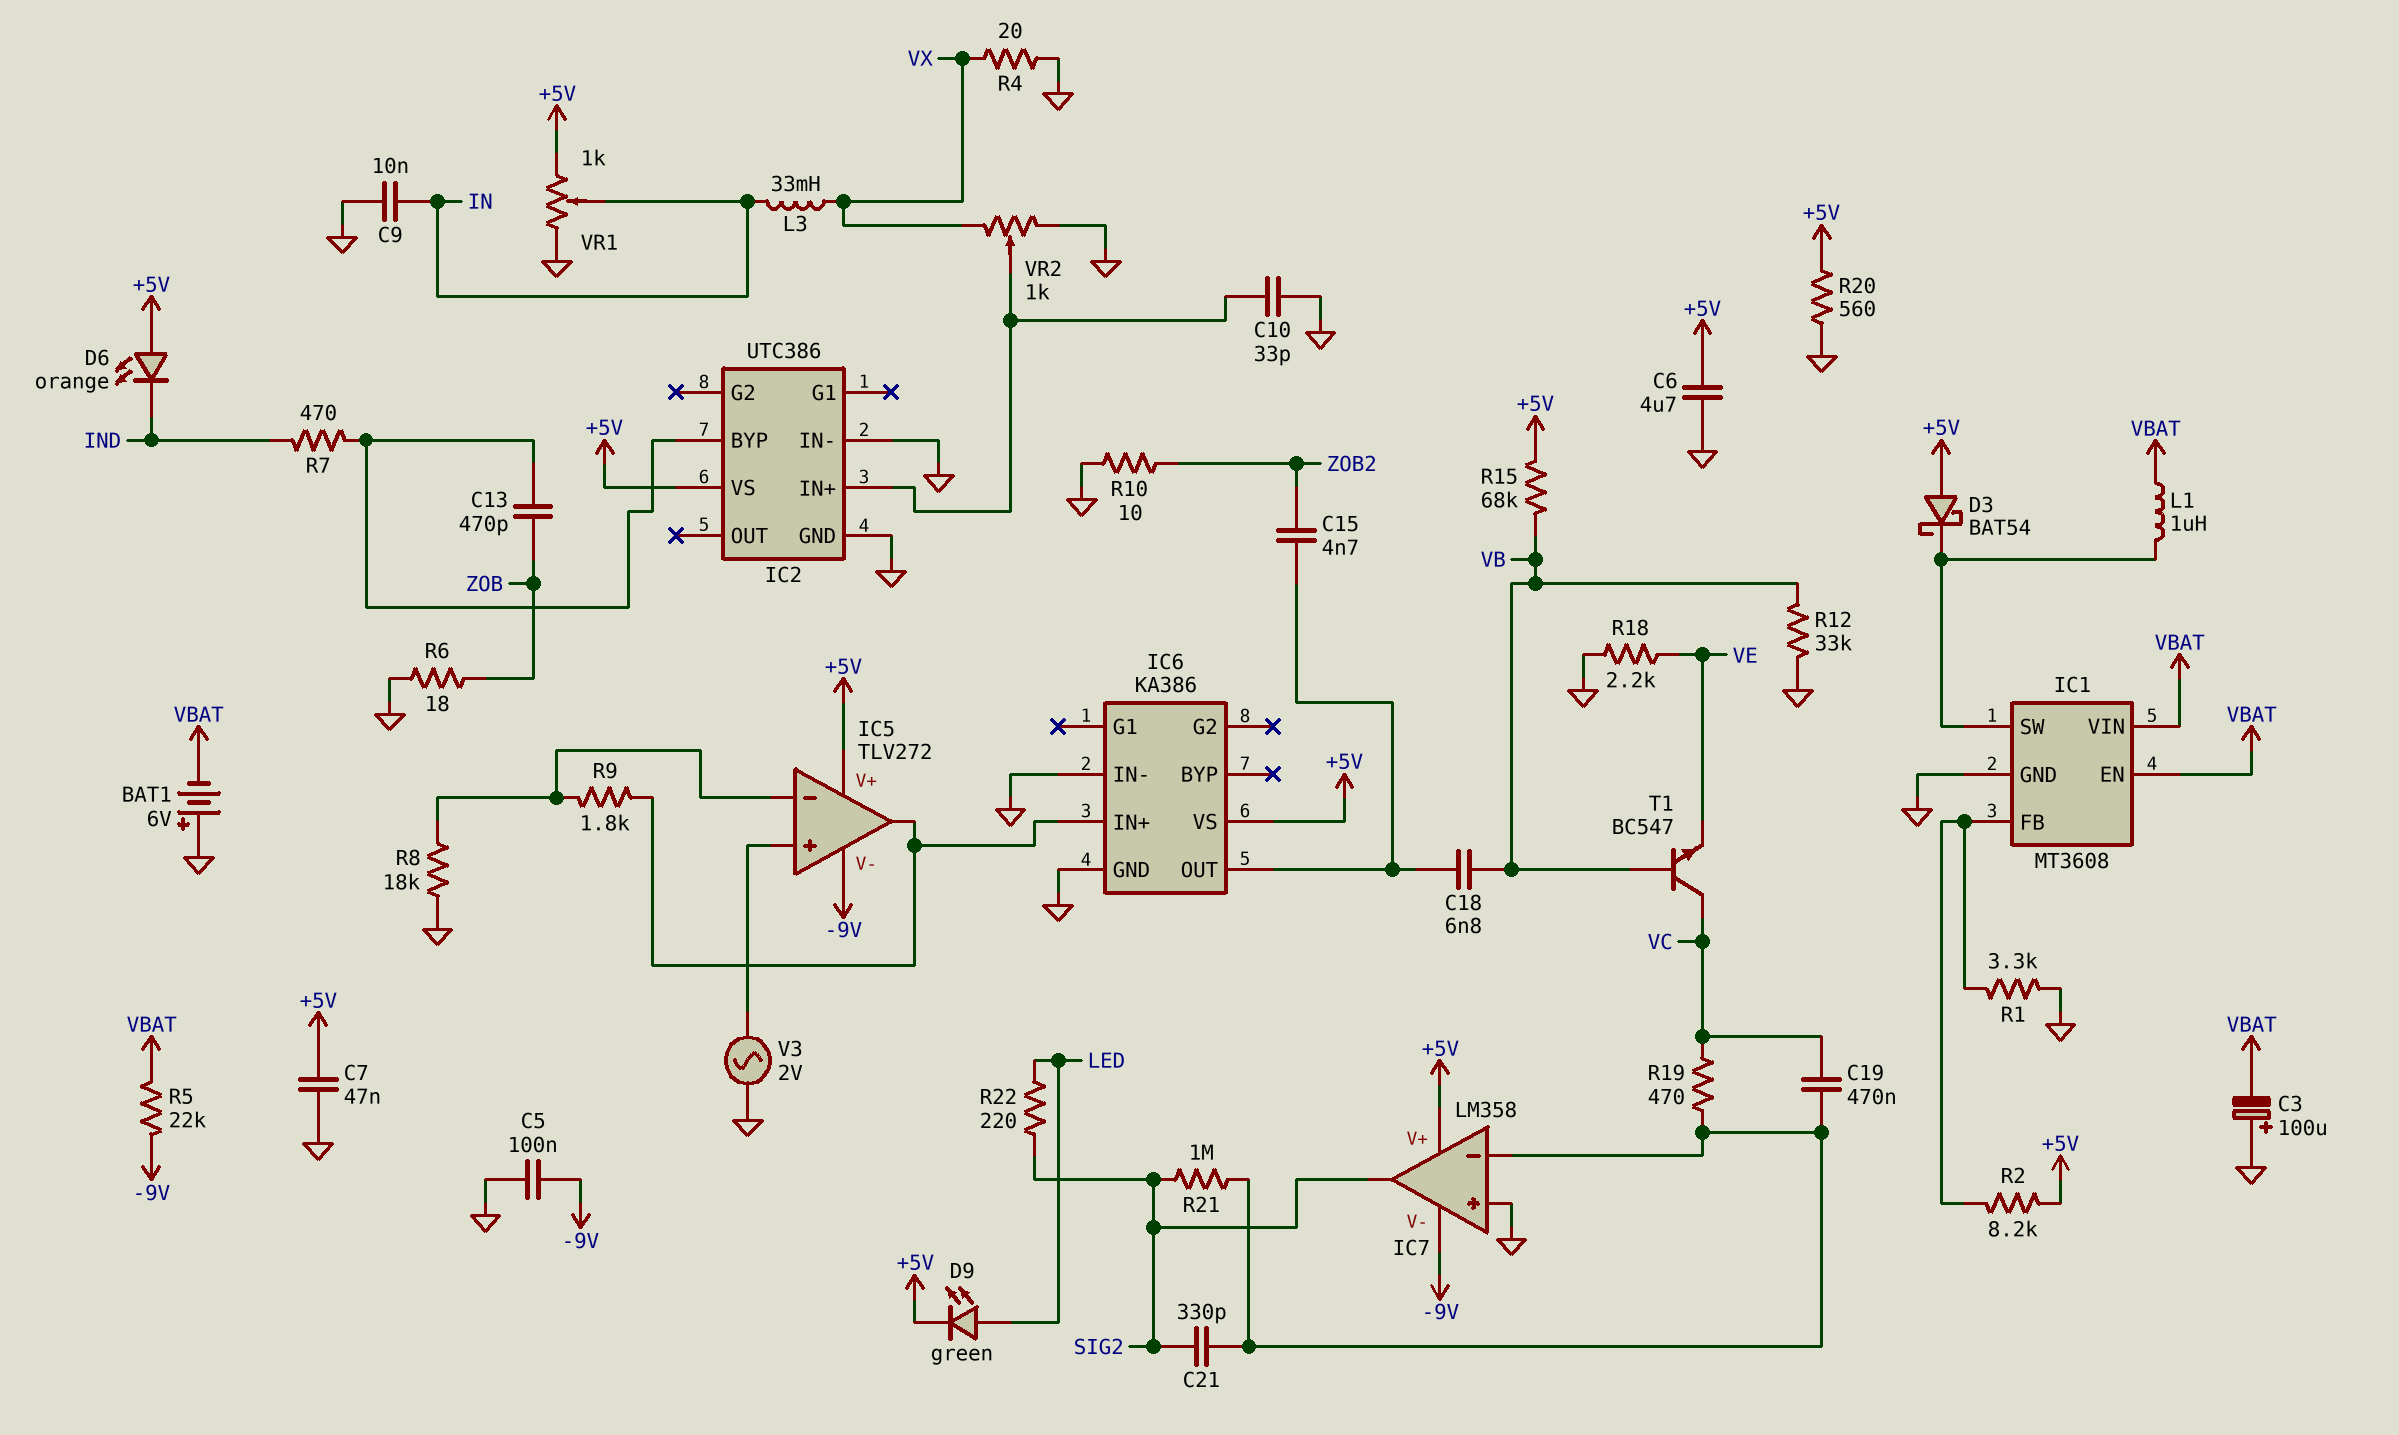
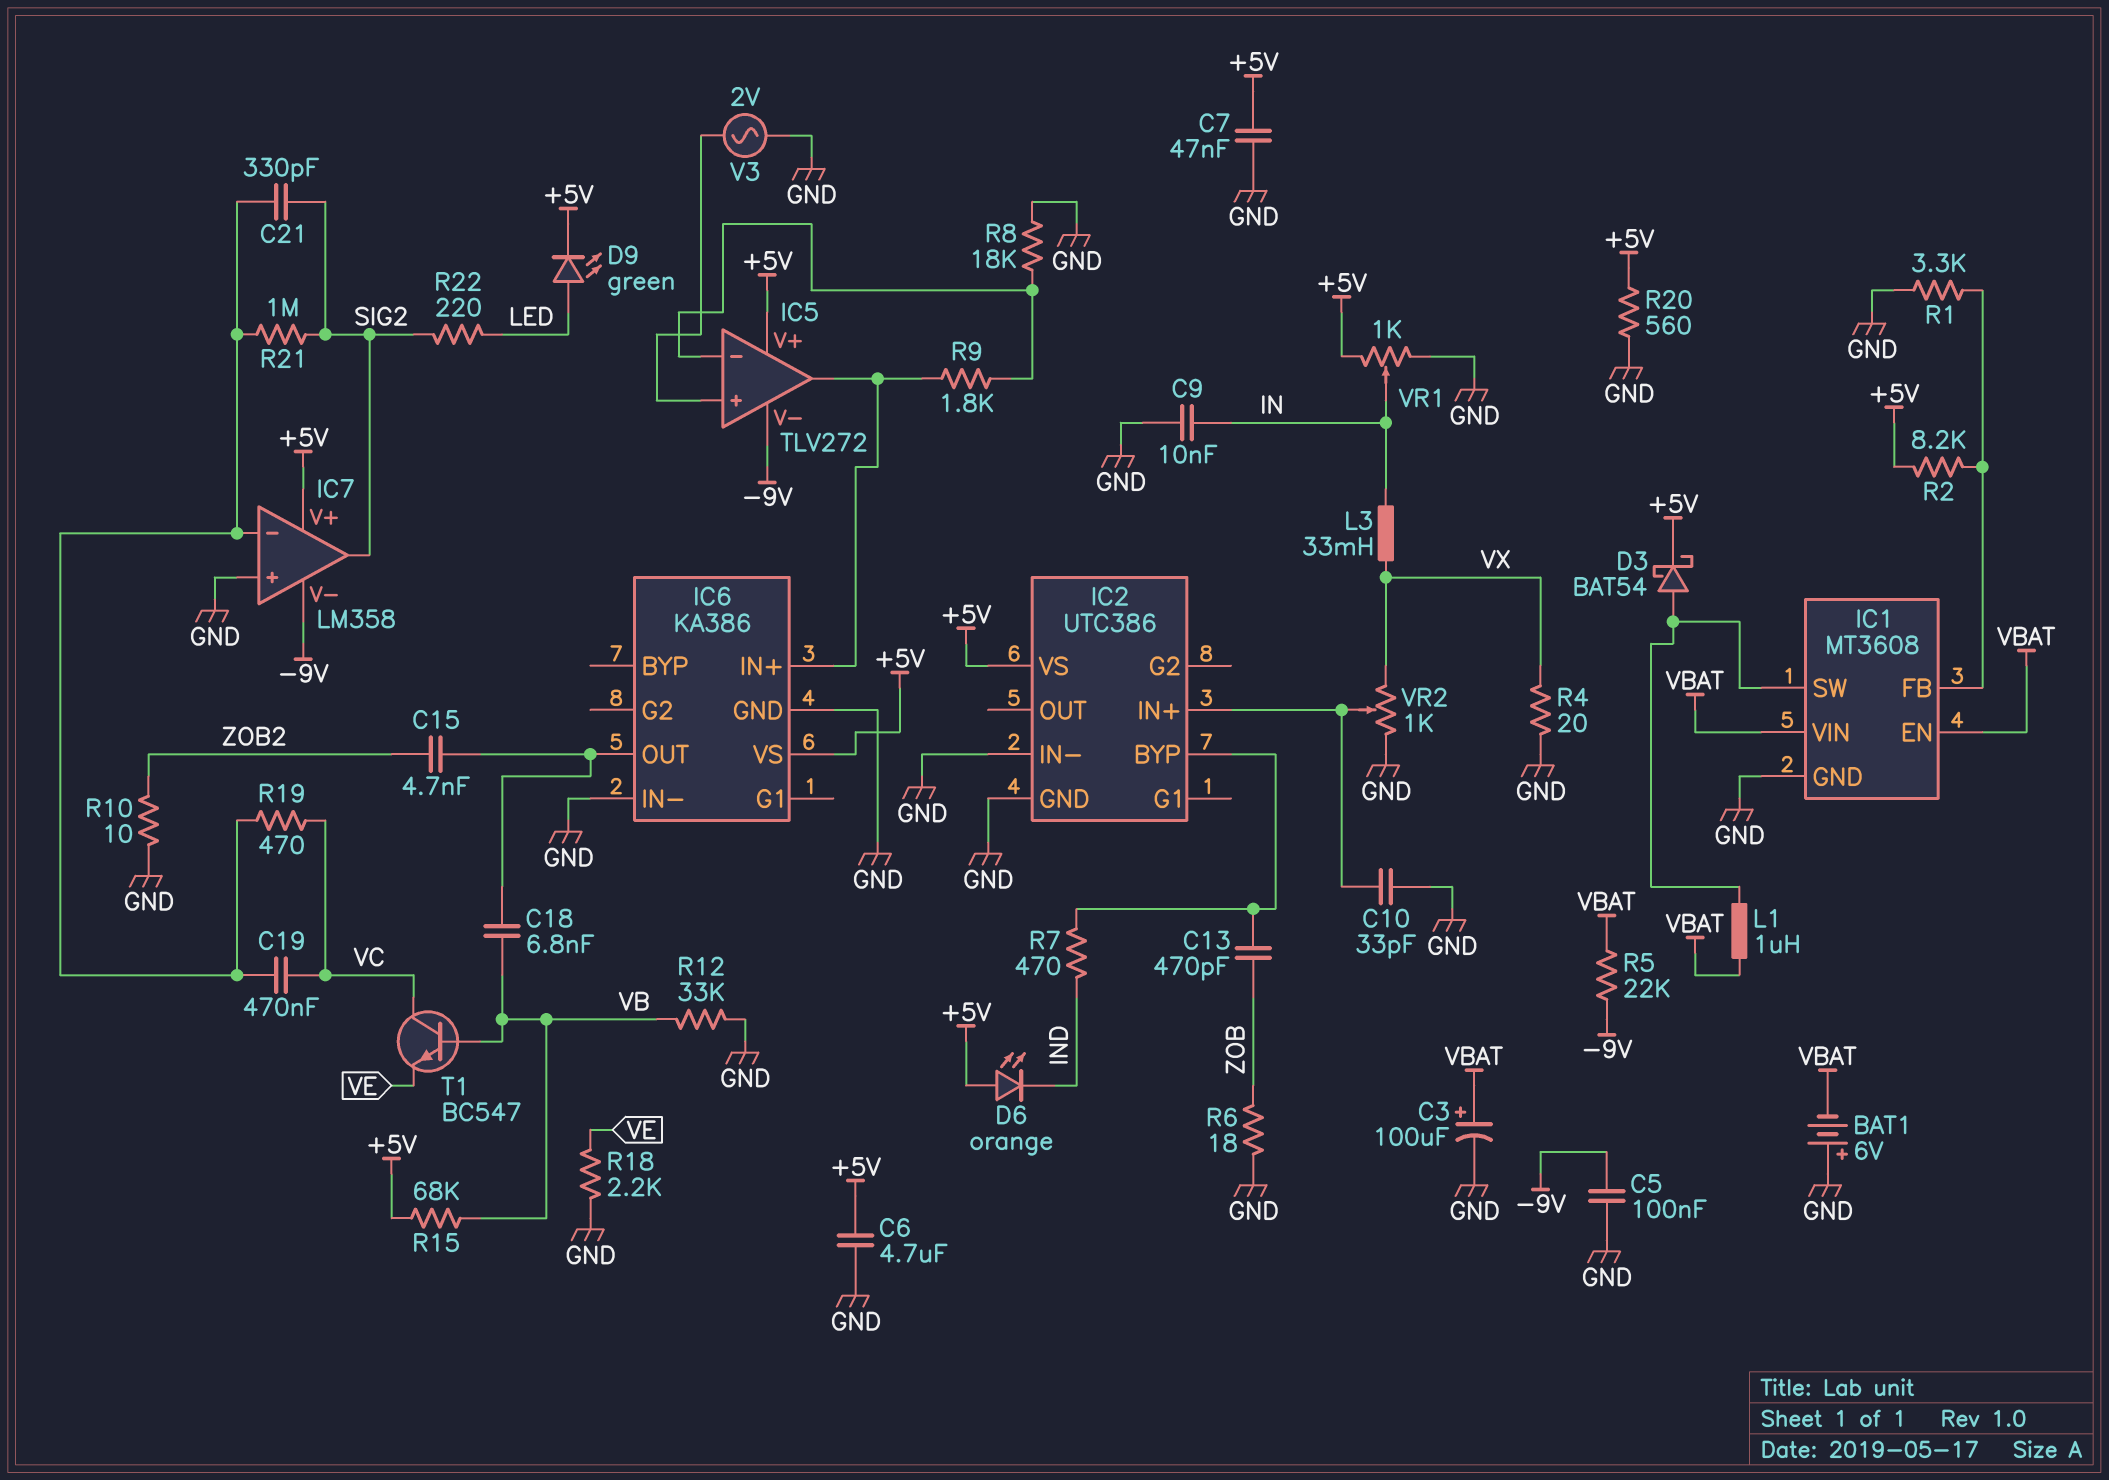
C3: 100uF (plus GND, minus VBAT) -> 100uF (plus VBAT, minus GND)
D3: schottky BAT54 (A +5V, K IC1/SW) -> schottky BAT54 (A IC1/SW, K +5V)

